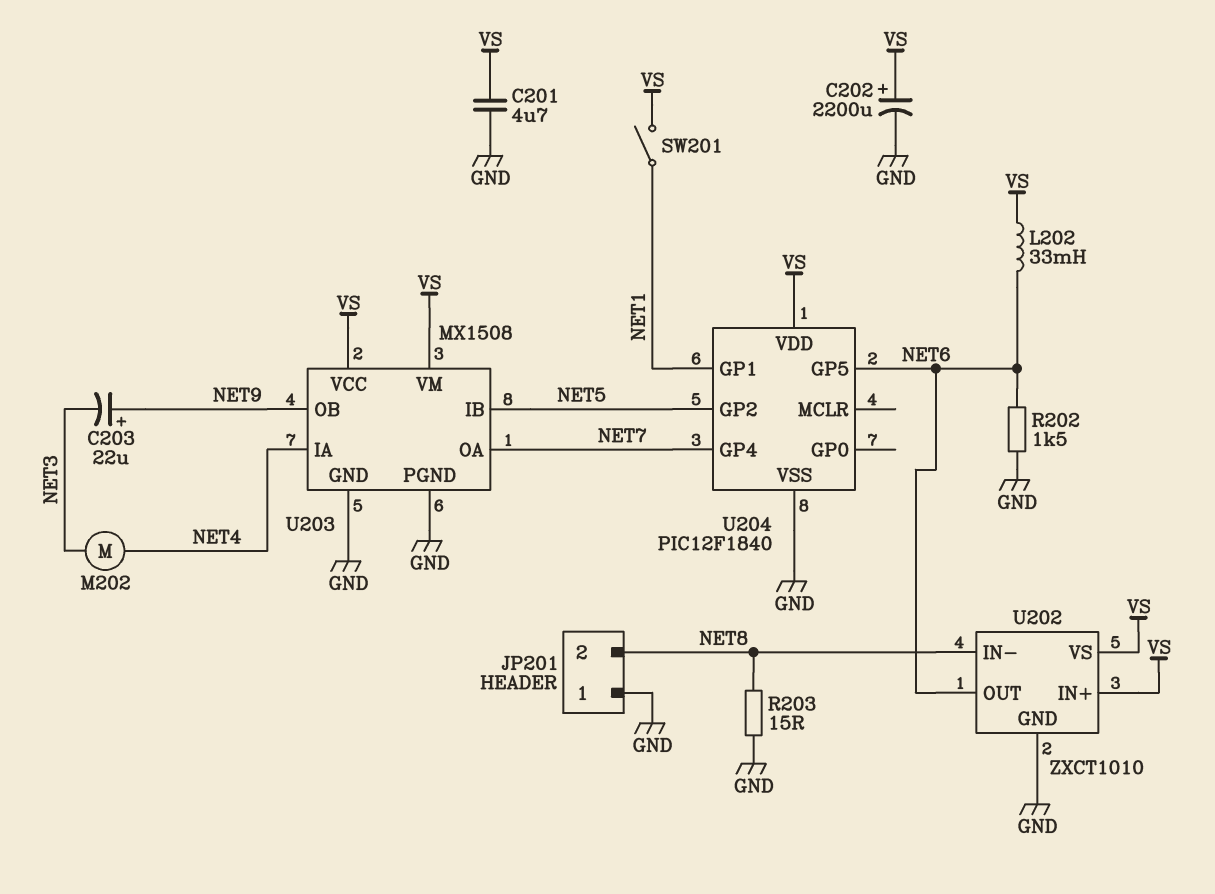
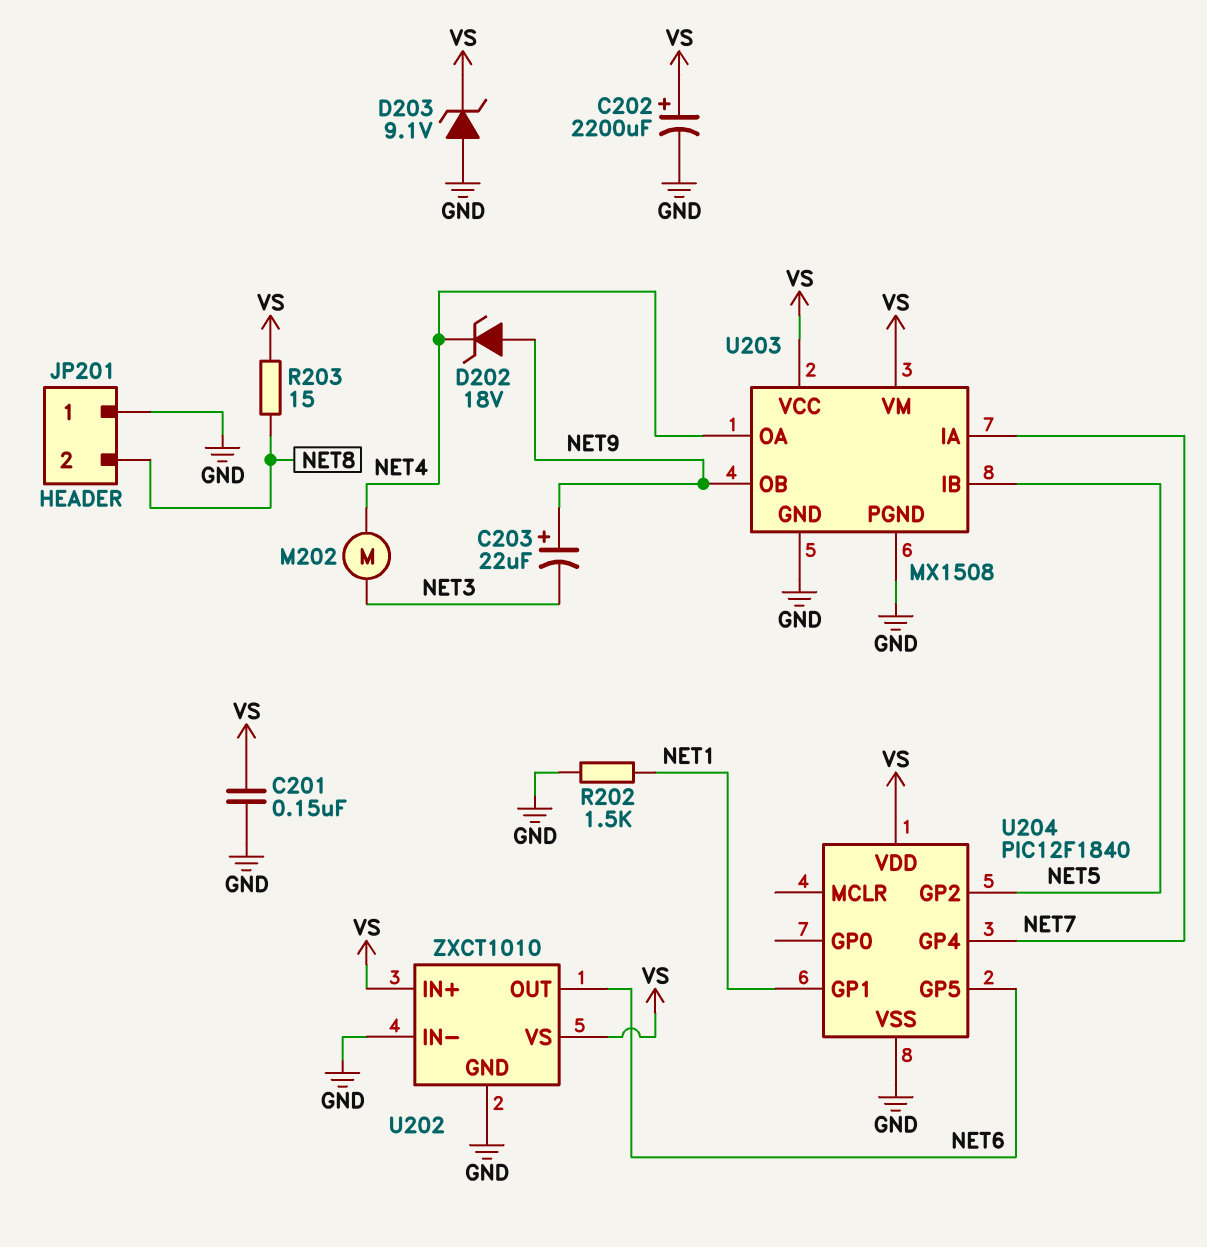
C201: 4.7uF (GND, VS) -> 150nF (GND, VS)
D202: none -> zener 18V (A NET9, K NET4)
D203: none -> zener 9.1V (A GND, K VS)
L202: 33mH (NET6, VS) -> none
R202: 1.5k (GND, NET6) -> 1.5k (GND, NET1)
R203: 15 (GND, NET8) -> 15 (NET8, VS)
SW201: switch (NET1, VS) -> none
U202 pin IN-: NET8 -> GND
U203 pin IA: NET4 -> NET7
U203 pin OA: NET7 -> NET4

